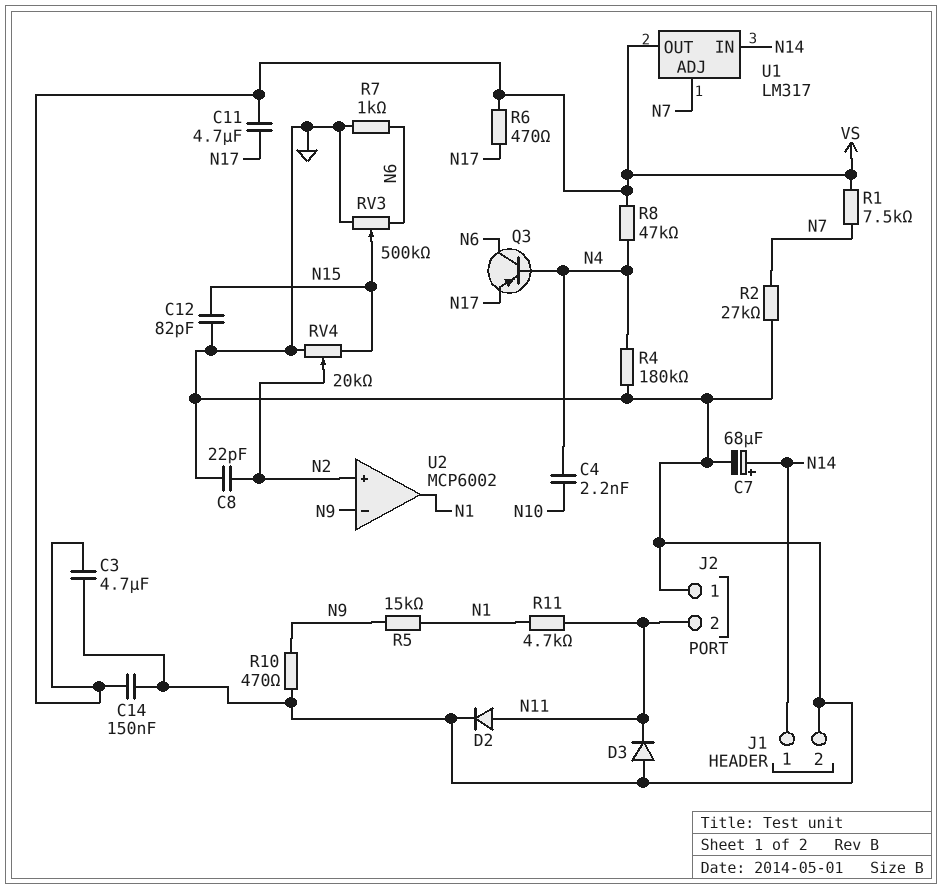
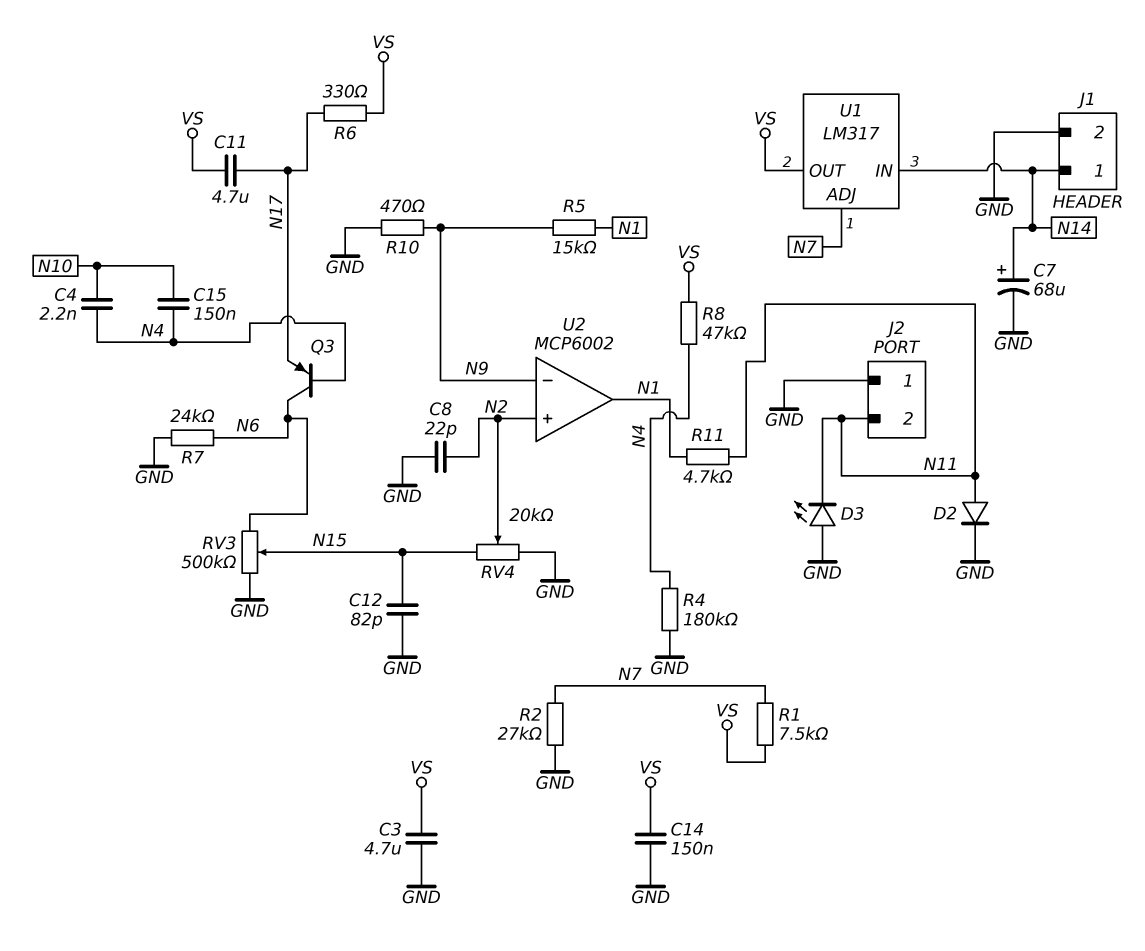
C15: none -> 150nF (N4, N10)
D3: diode (A GND, K N11) -> LED (A GND, K N11)
R6: 470 (N17, VS) -> 330 (N17, VS)
R7: 1k (GND, N6) -> 24k (GND, N6)

